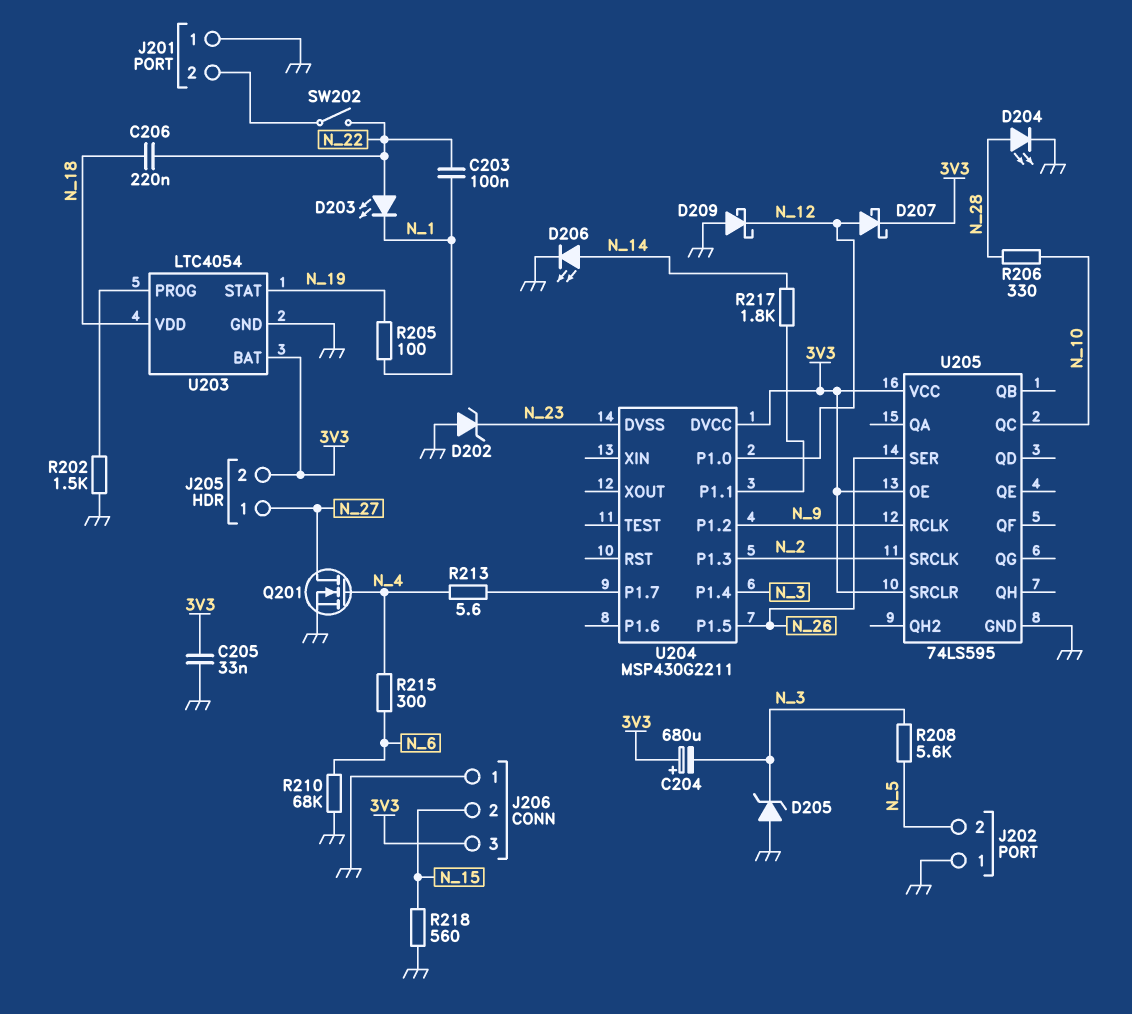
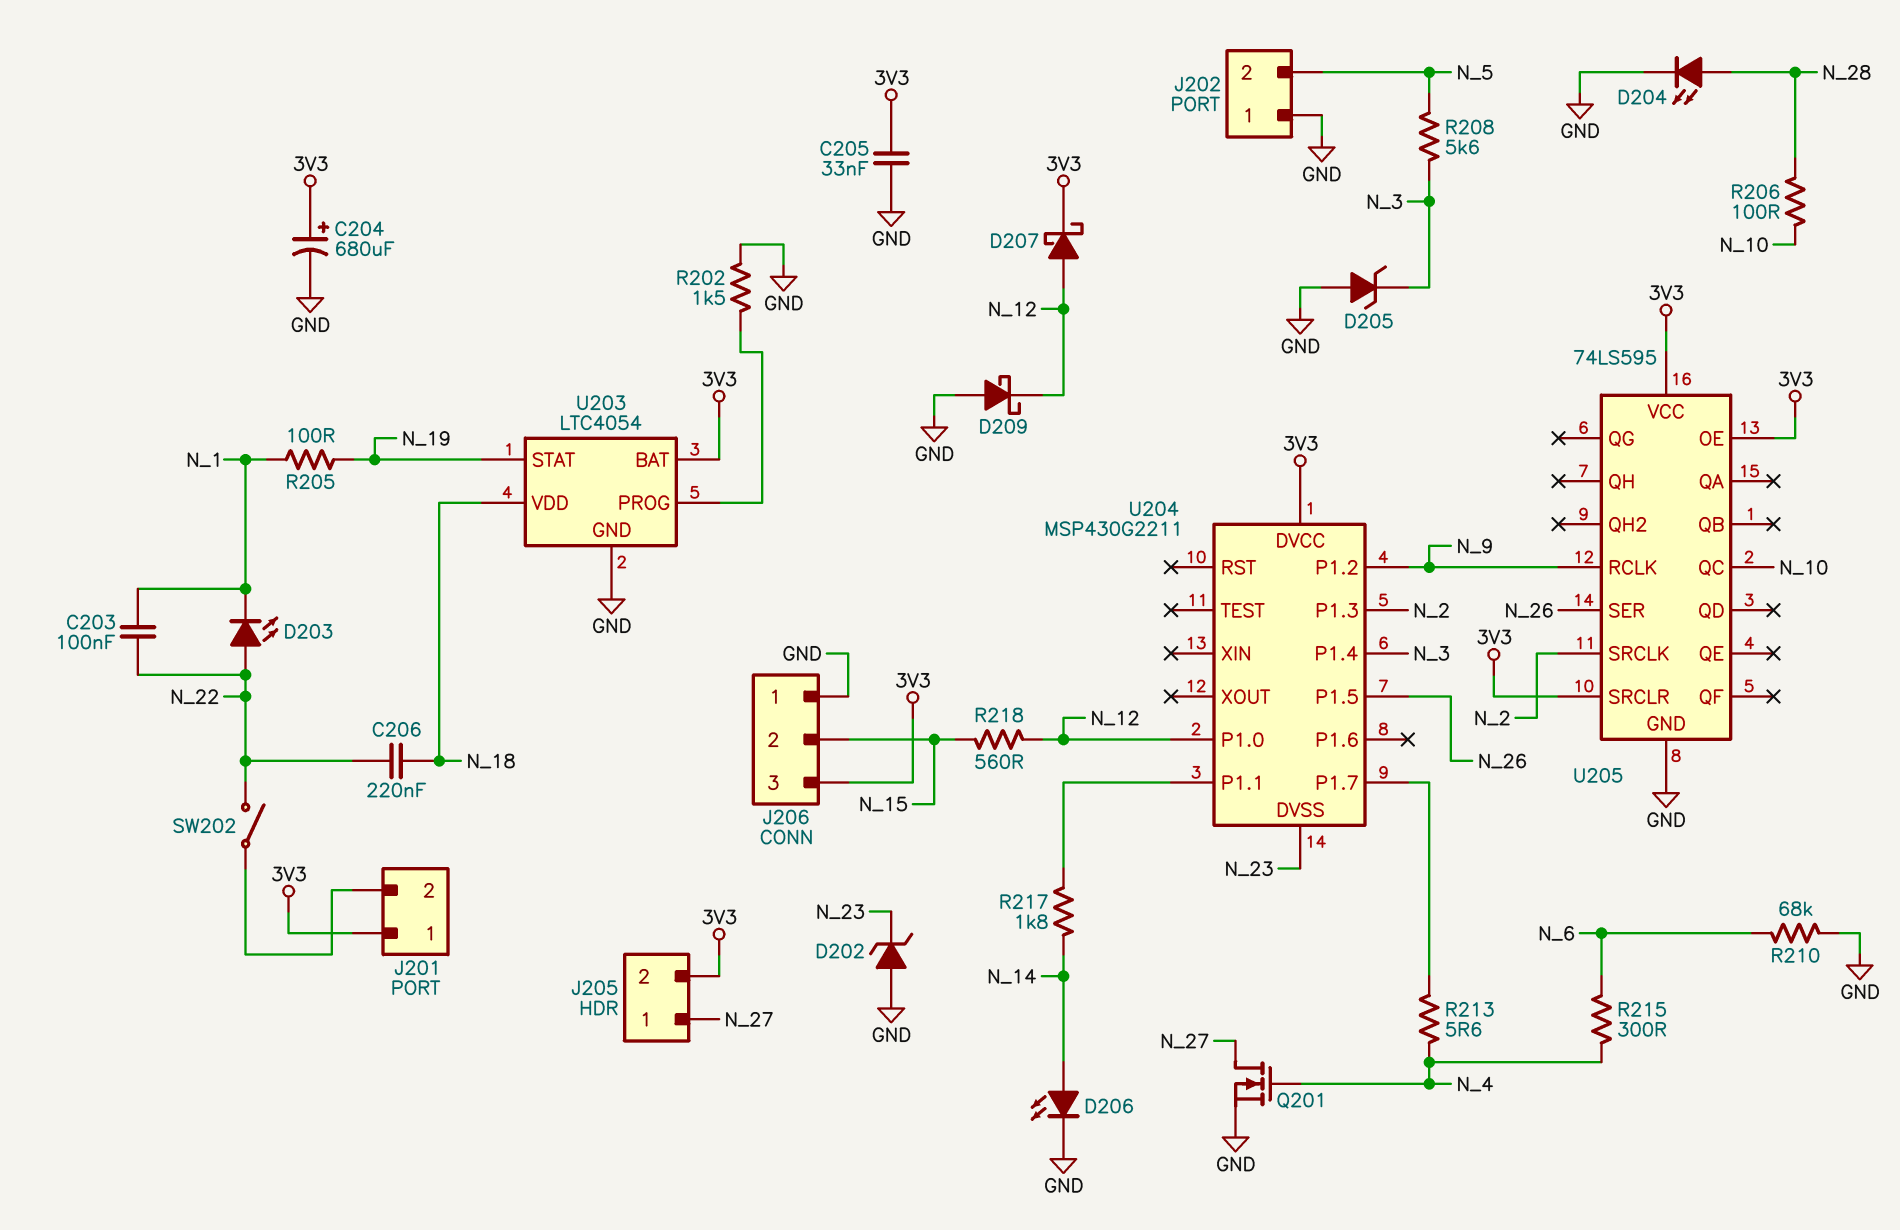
C204: 680uF (plus 3V3, minus N_3) -> 680uF (plus 3V3, minus GND)
J201 pin 1: GND -> 3V3
R206: 330 (N_10, N_28) -> 100 (N_10, N_28)
R218: 560 (GND, N_15) -> 560 (N_12, N_15)

